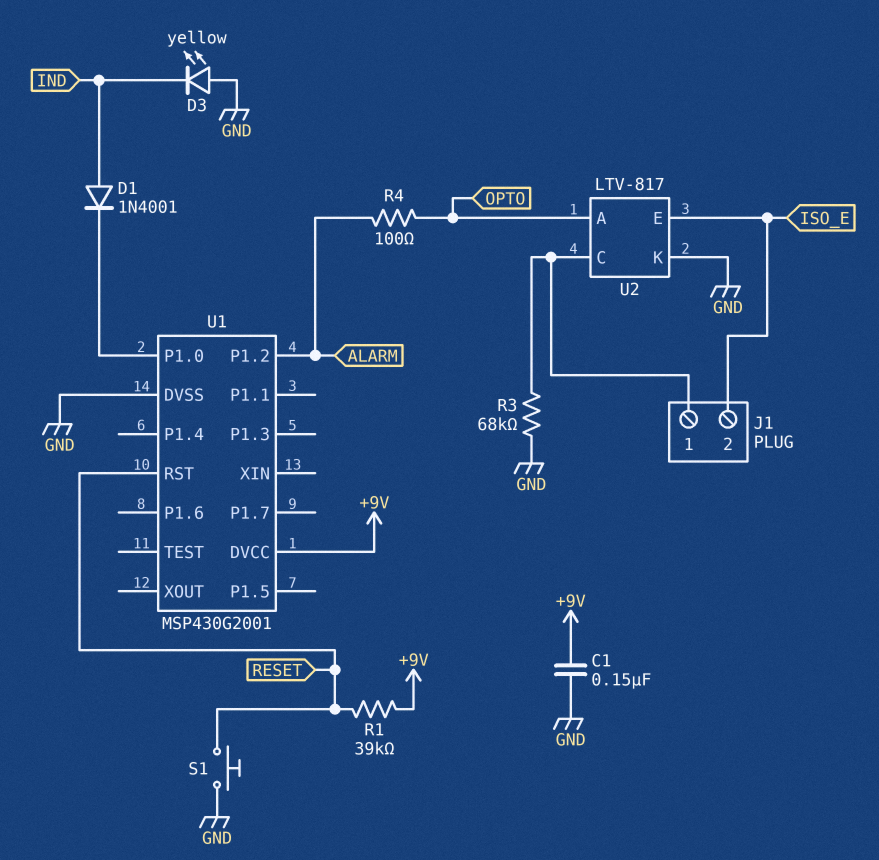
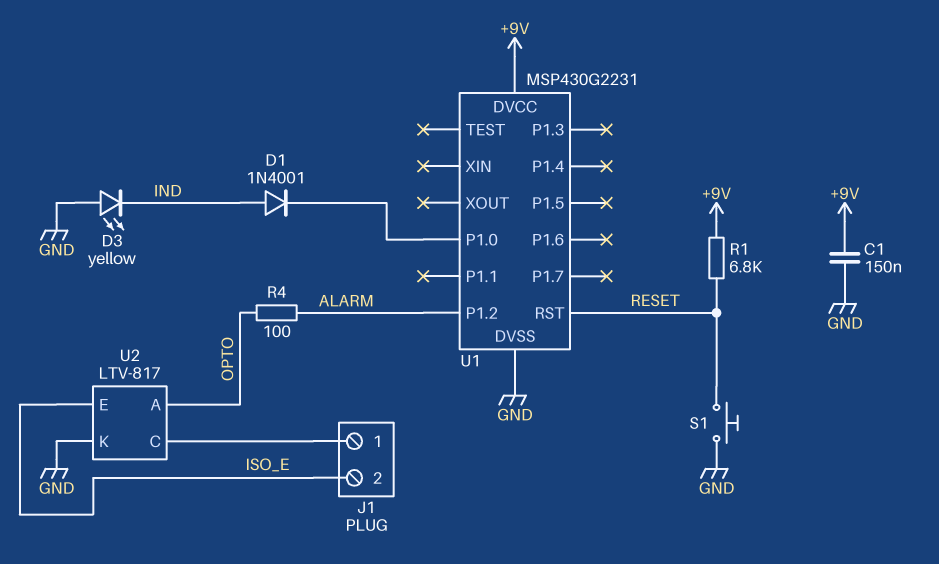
R1: 39k (+9V, RESET) -> 6.8k (+9V, RESET)
R3: 68k (GND, J1/1) -> none
U1: MSP430G2001 -> MSP430G2231

